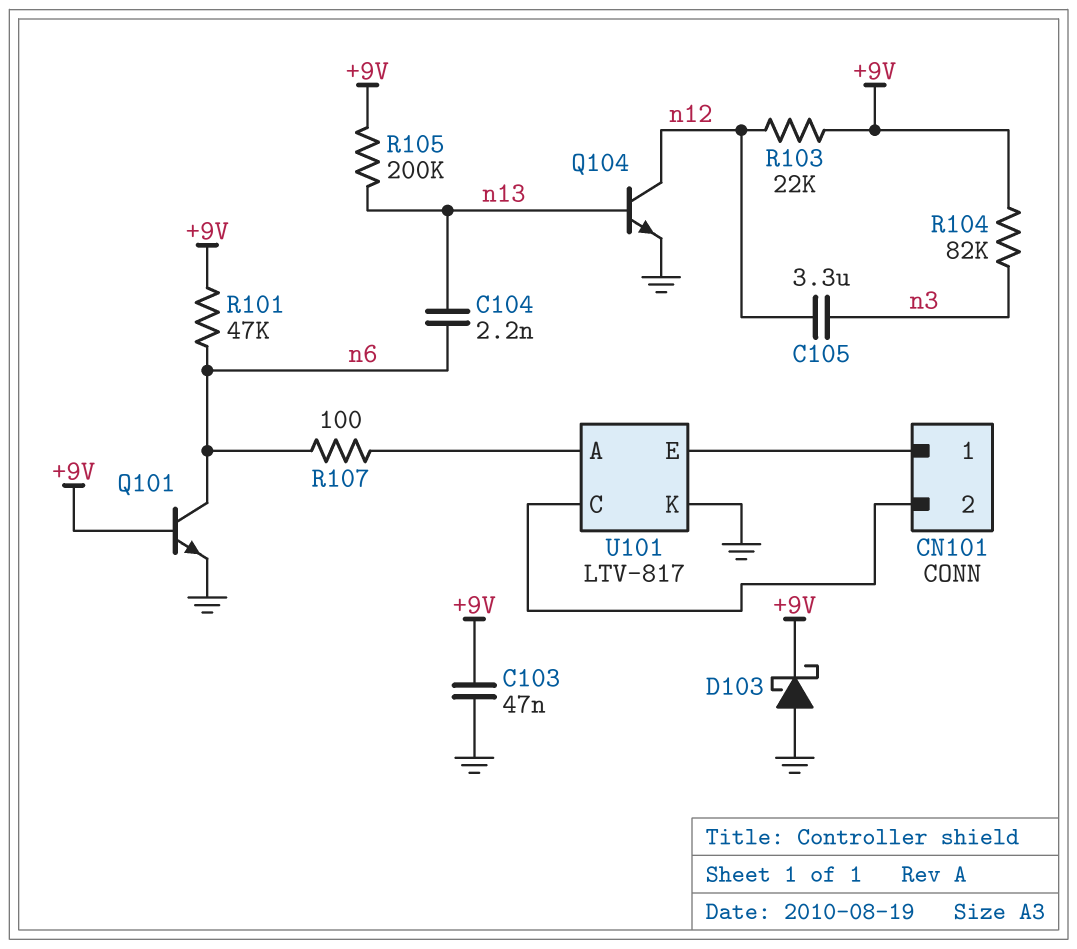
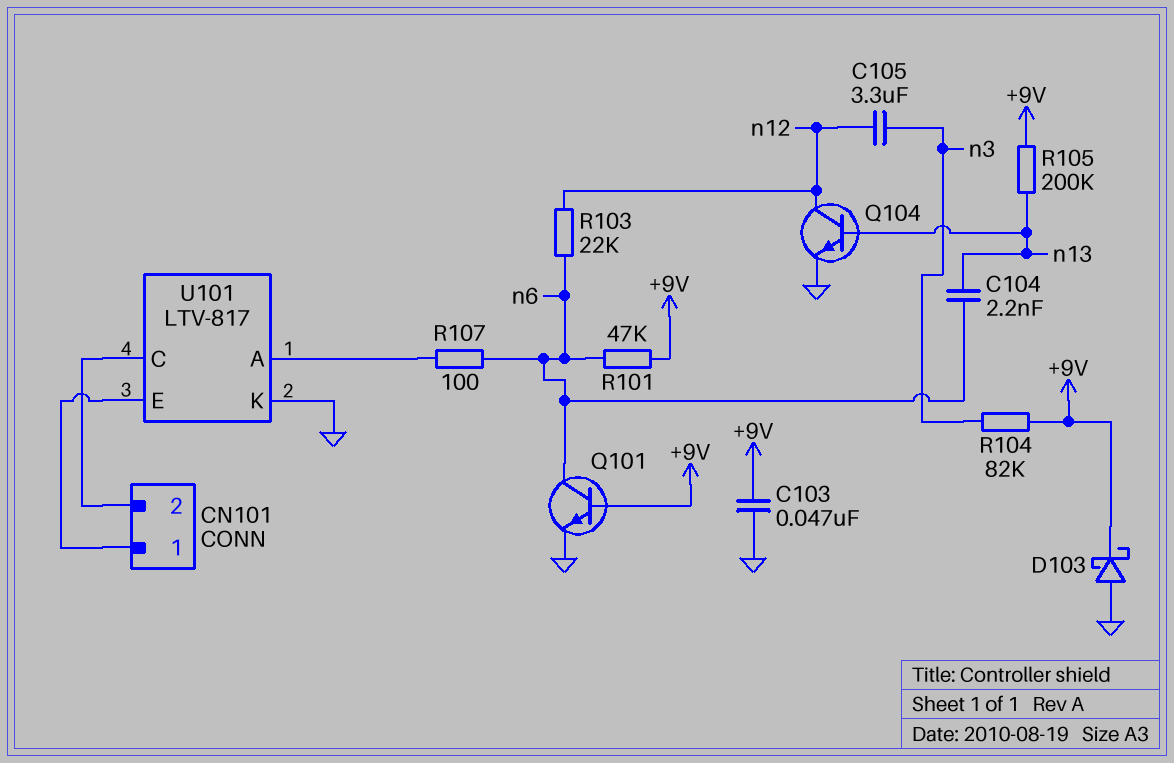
R103: 22k (+9V, n12) -> 22k (n6, n12)

